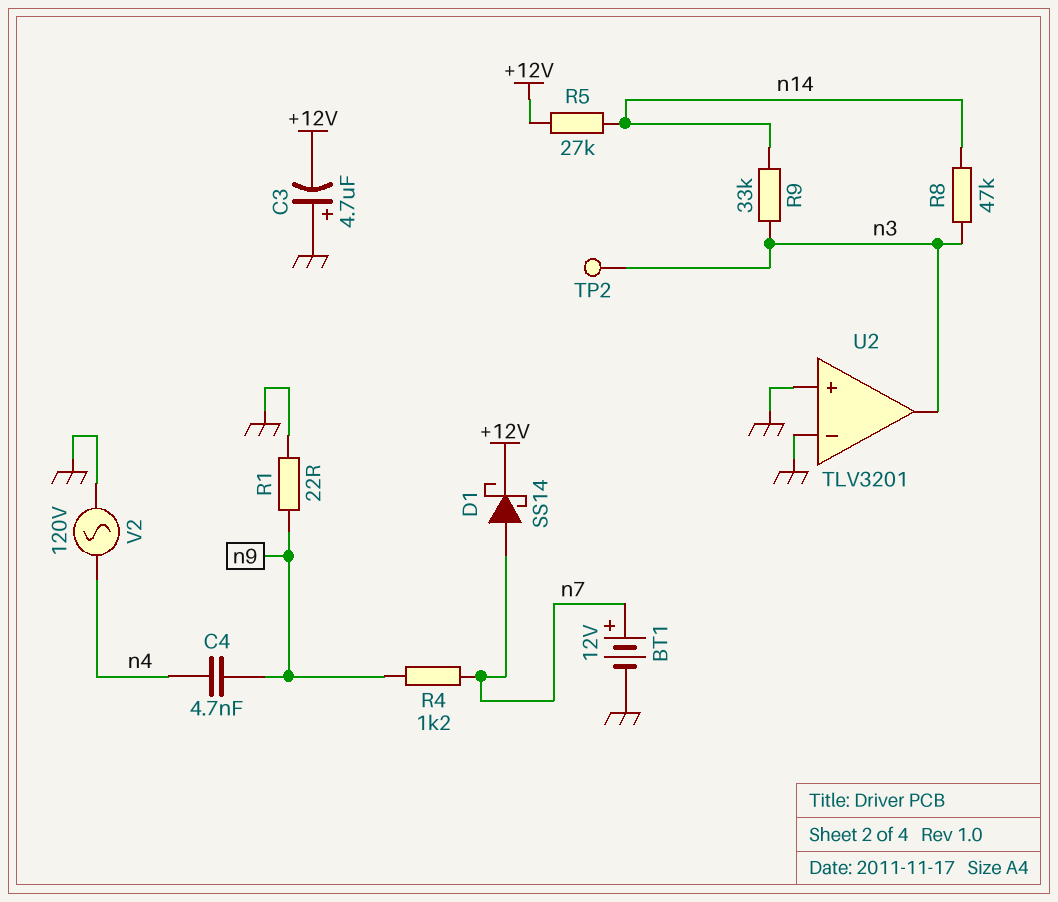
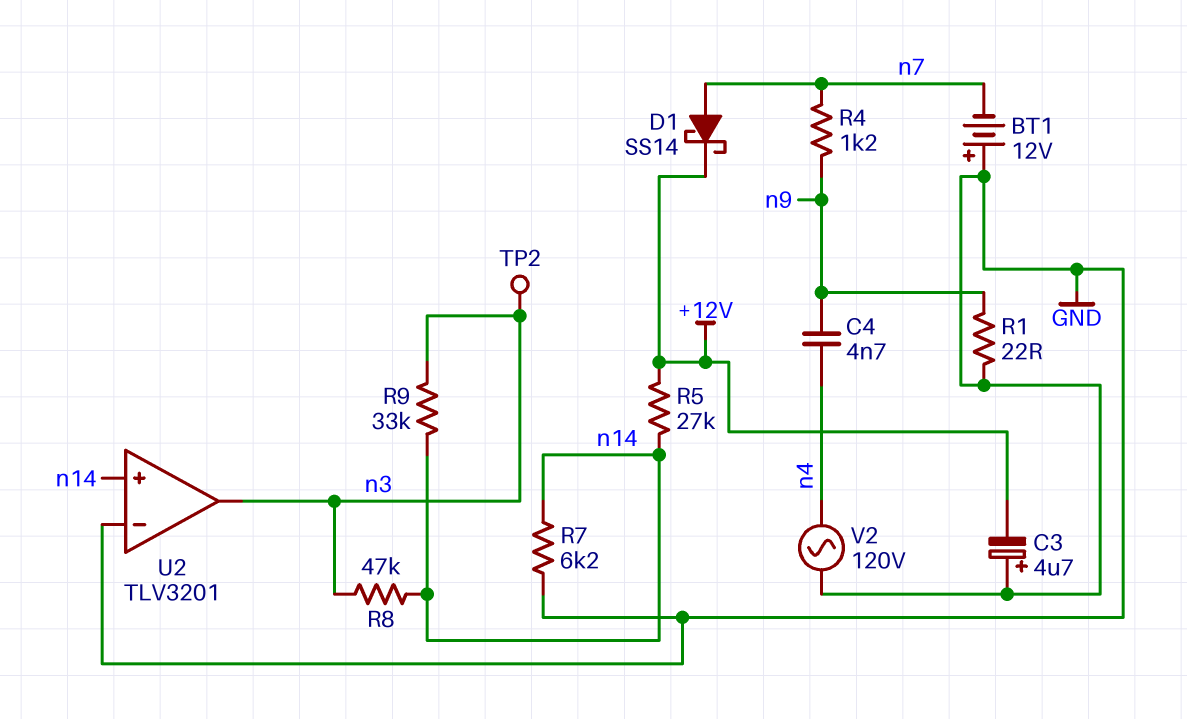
BT1: 12V (plus n7, minus GND) -> 12V (plus GND, minus n7)
R7: none -> 6.2k (GND, n14)
U2 pin in+: GND -> n14

